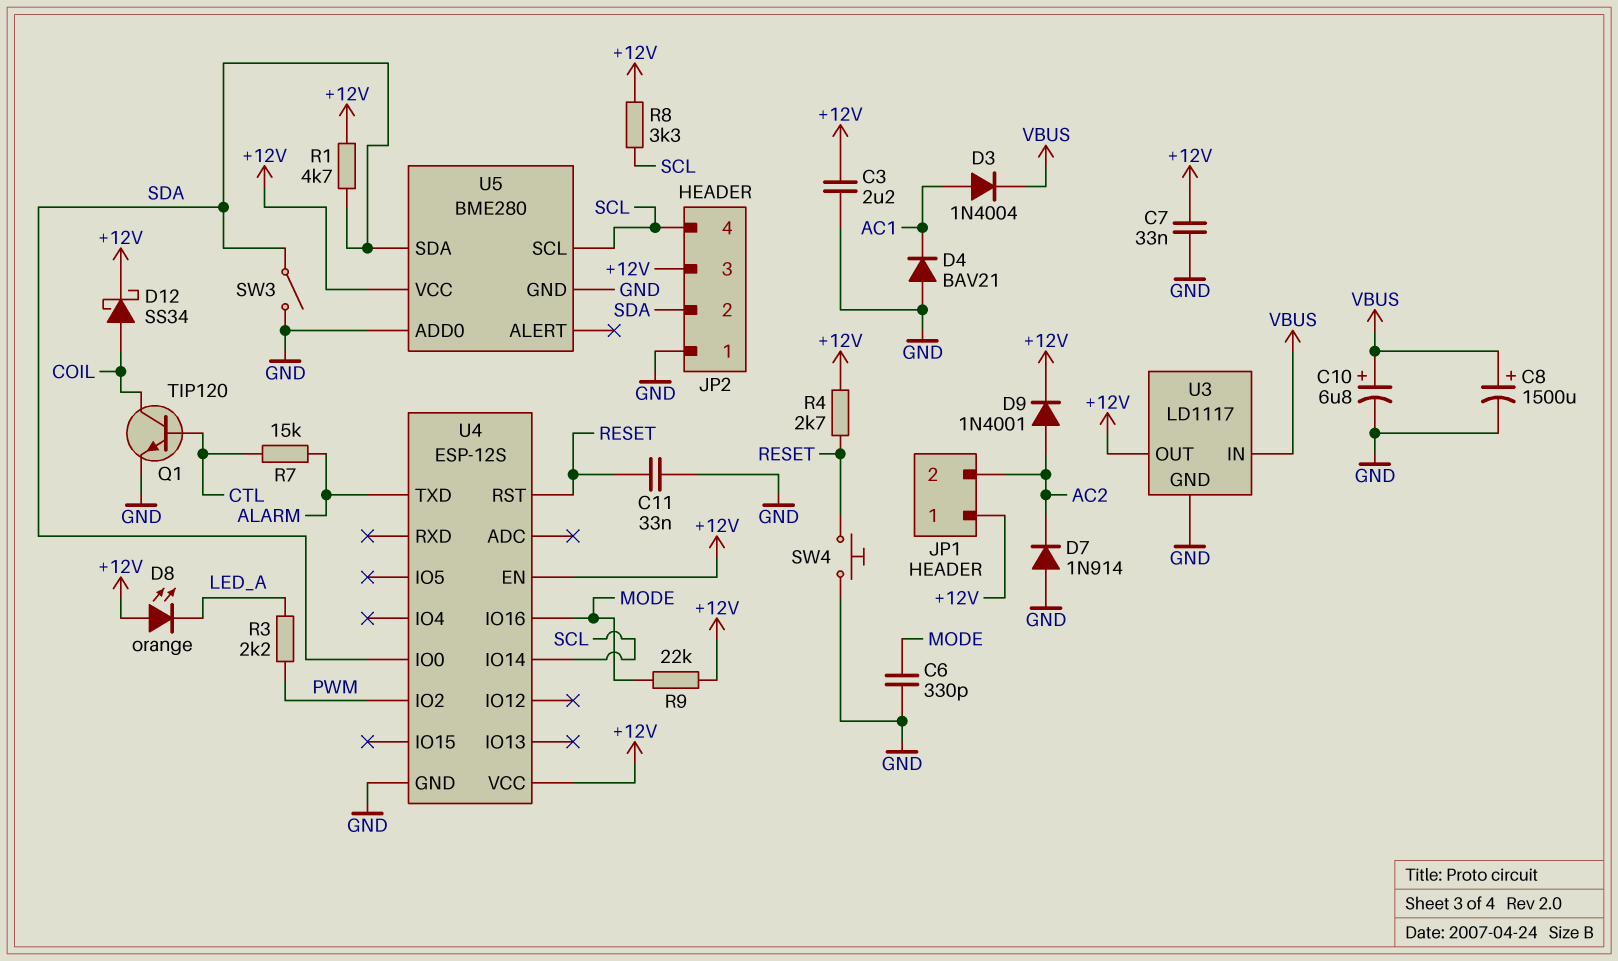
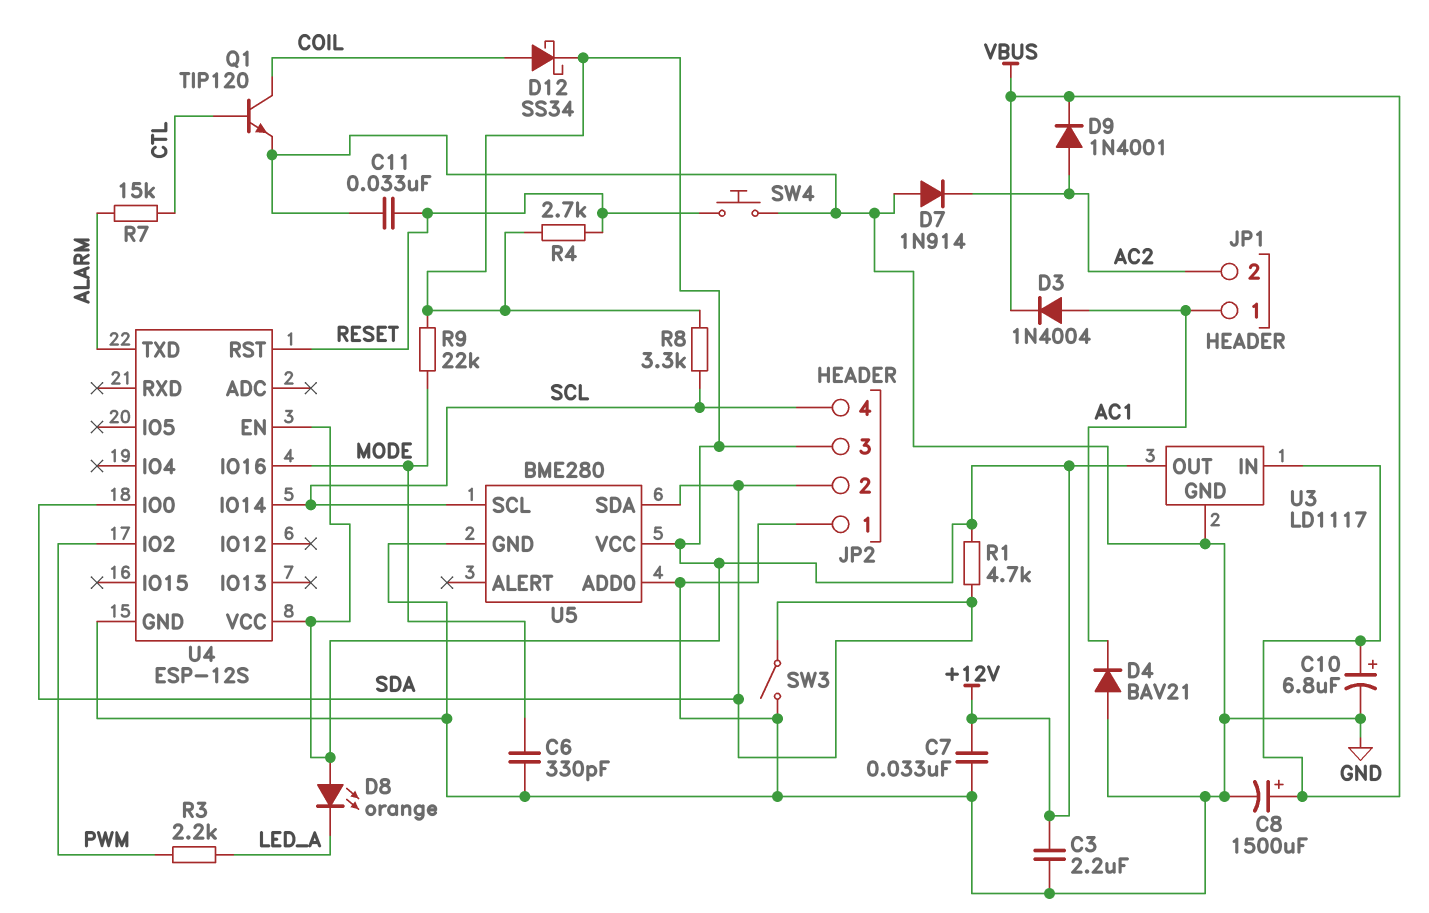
D9: diode 1N4001 (A AC2, K +12V) -> diode 1N4001 (A AC2, K VBUS)
JP1 pin 1: +12V -> AC1

